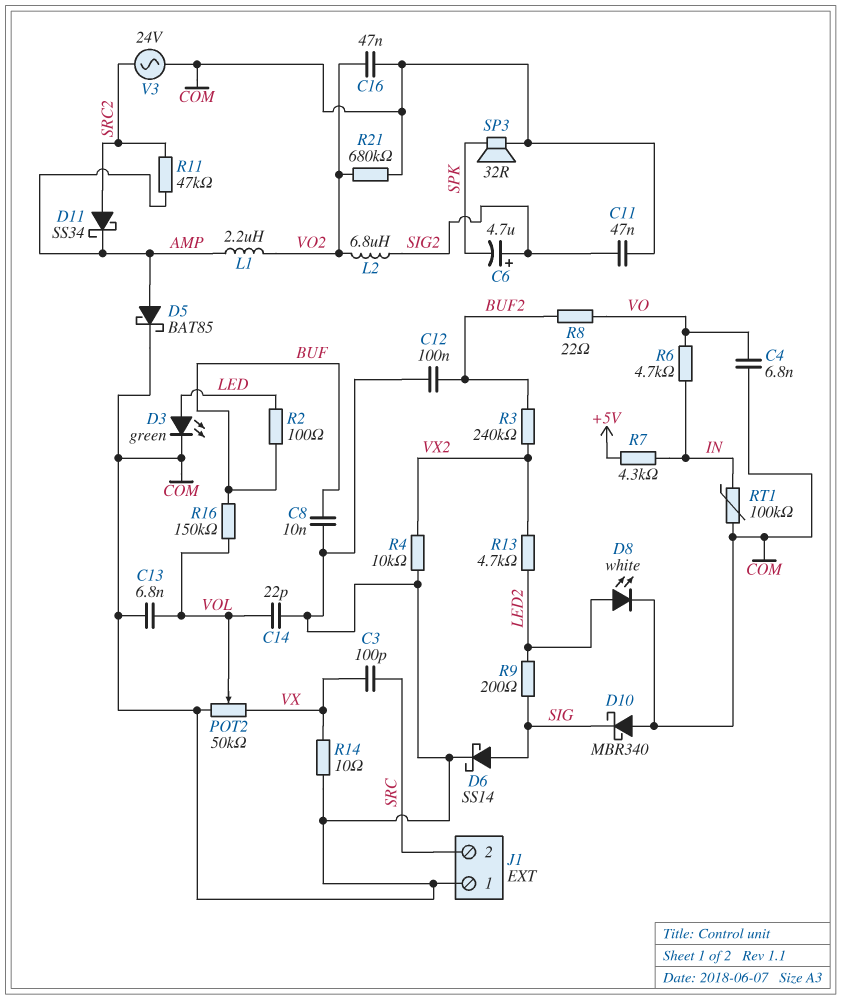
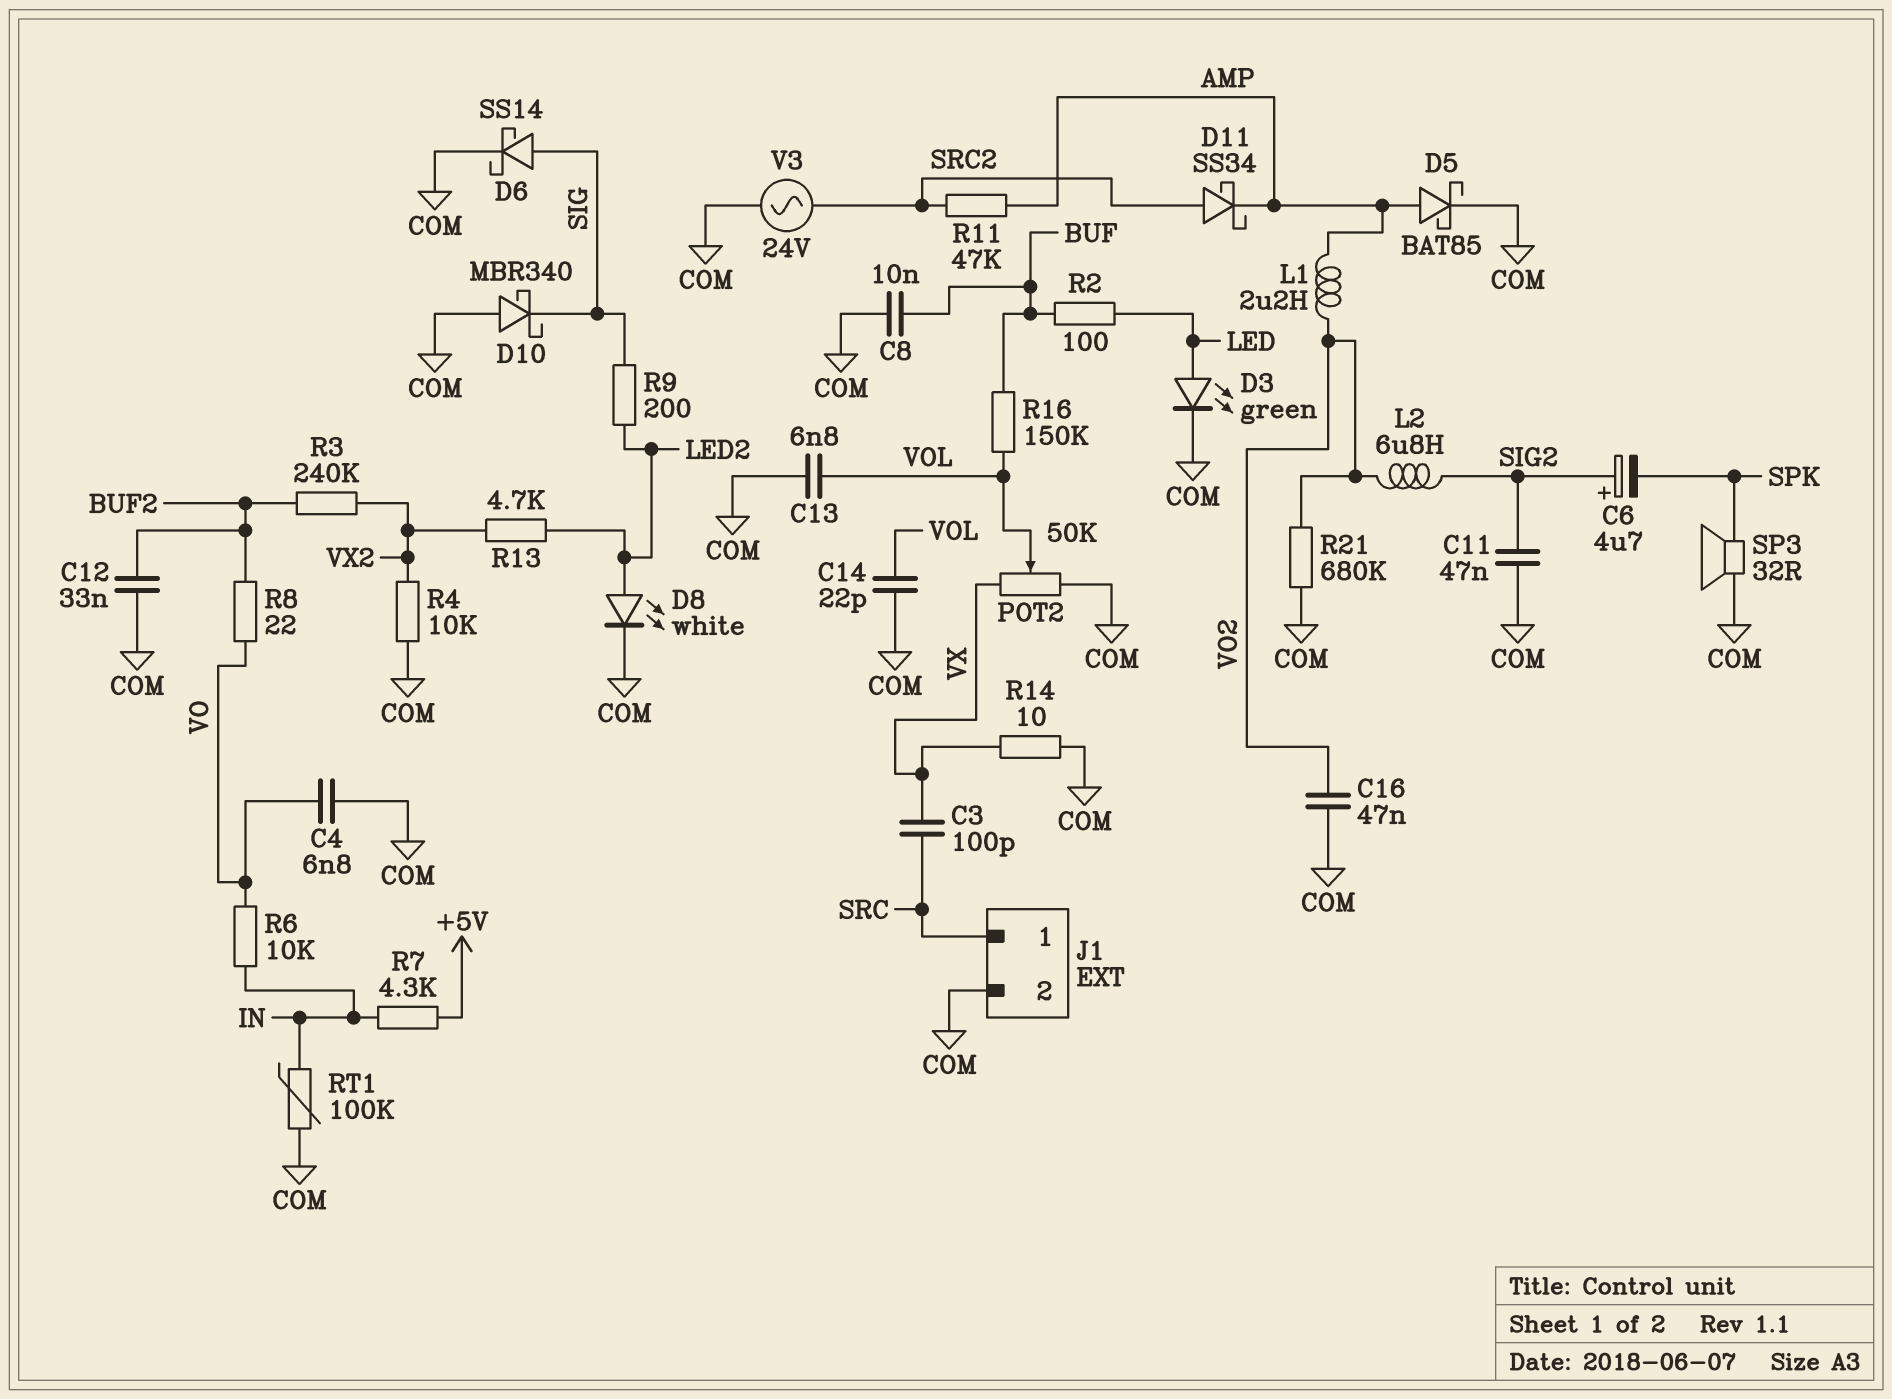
C12: 100nF (BUF2, COM) -> 33nF (BUF2, COM)
J1 pin 1: COM -> SRC
J1 pin 2: SRC -> COM
R6: 4.7k (IN, VO) -> 10k (IN, VO)

